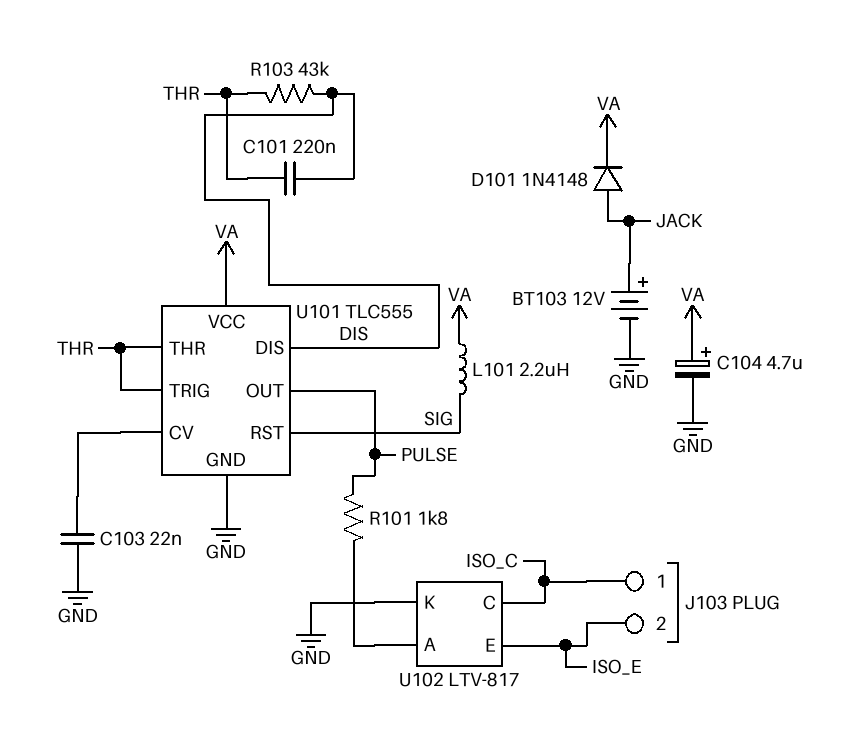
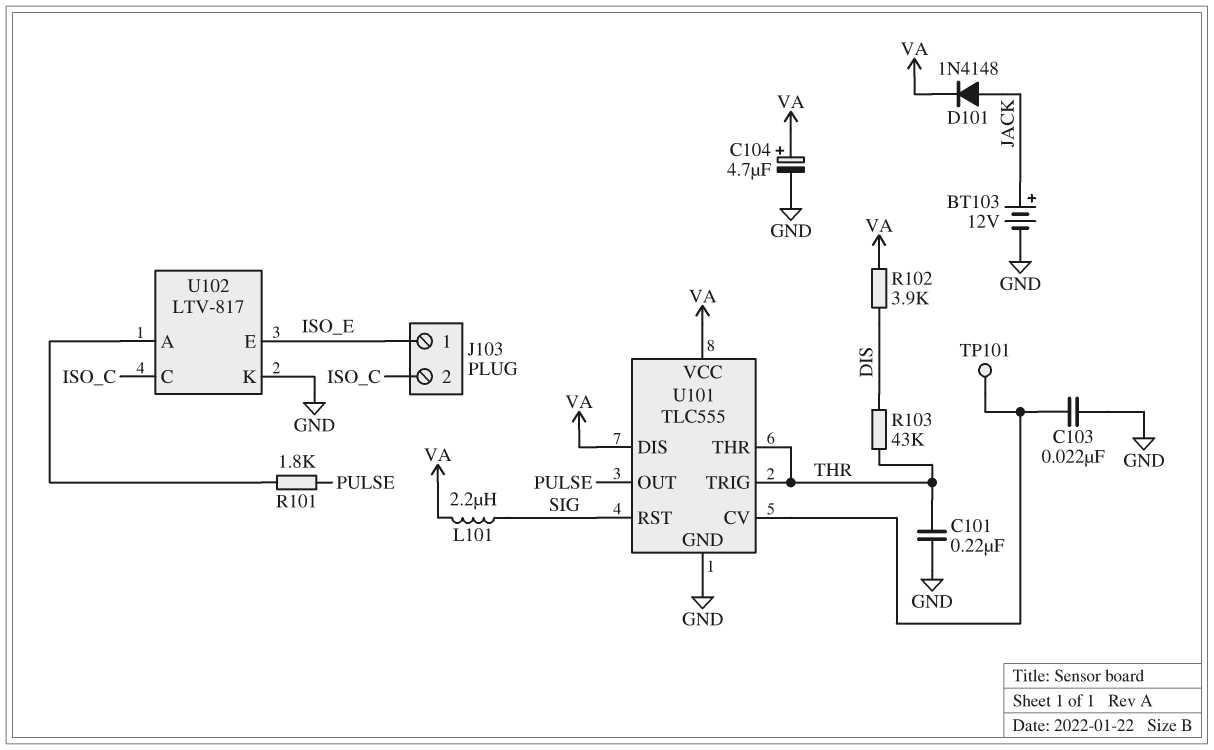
C101: 220nF (DIS, THR) -> 220nF (GND, THR)
J103 pin 1: ISO_C -> ISO_E
J103 pin 2: ISO_E -> ISO_C
R102: none -> 3.9k (DIS, VA)
TP101: none -> test point (U101/CV)
U101 pin DIS: DIS -> VA

